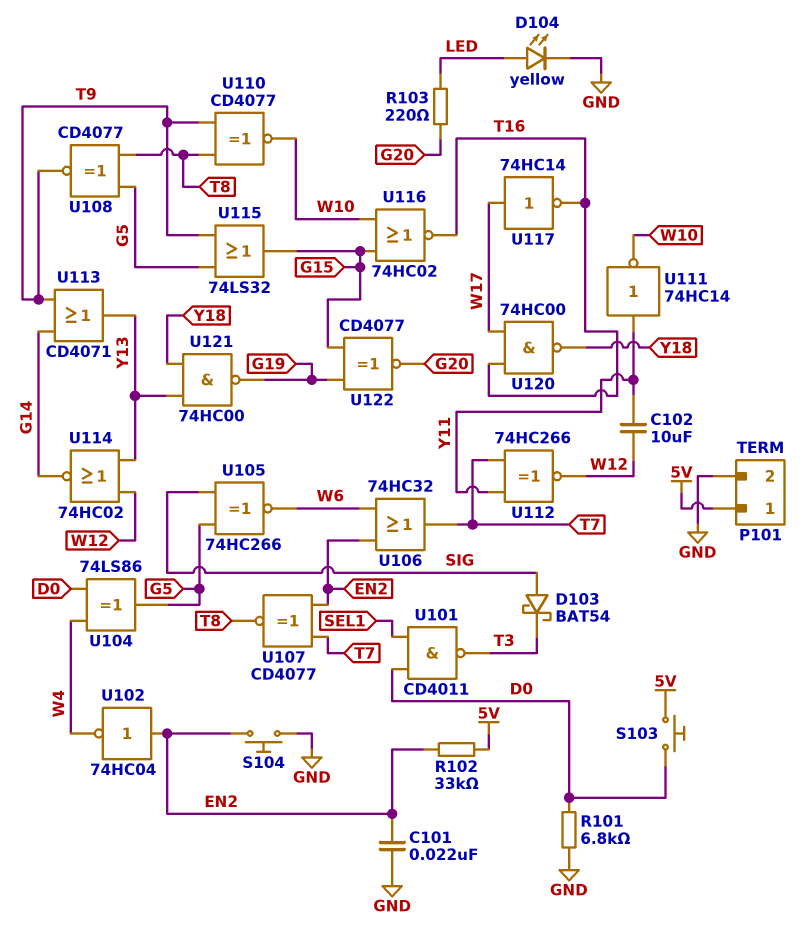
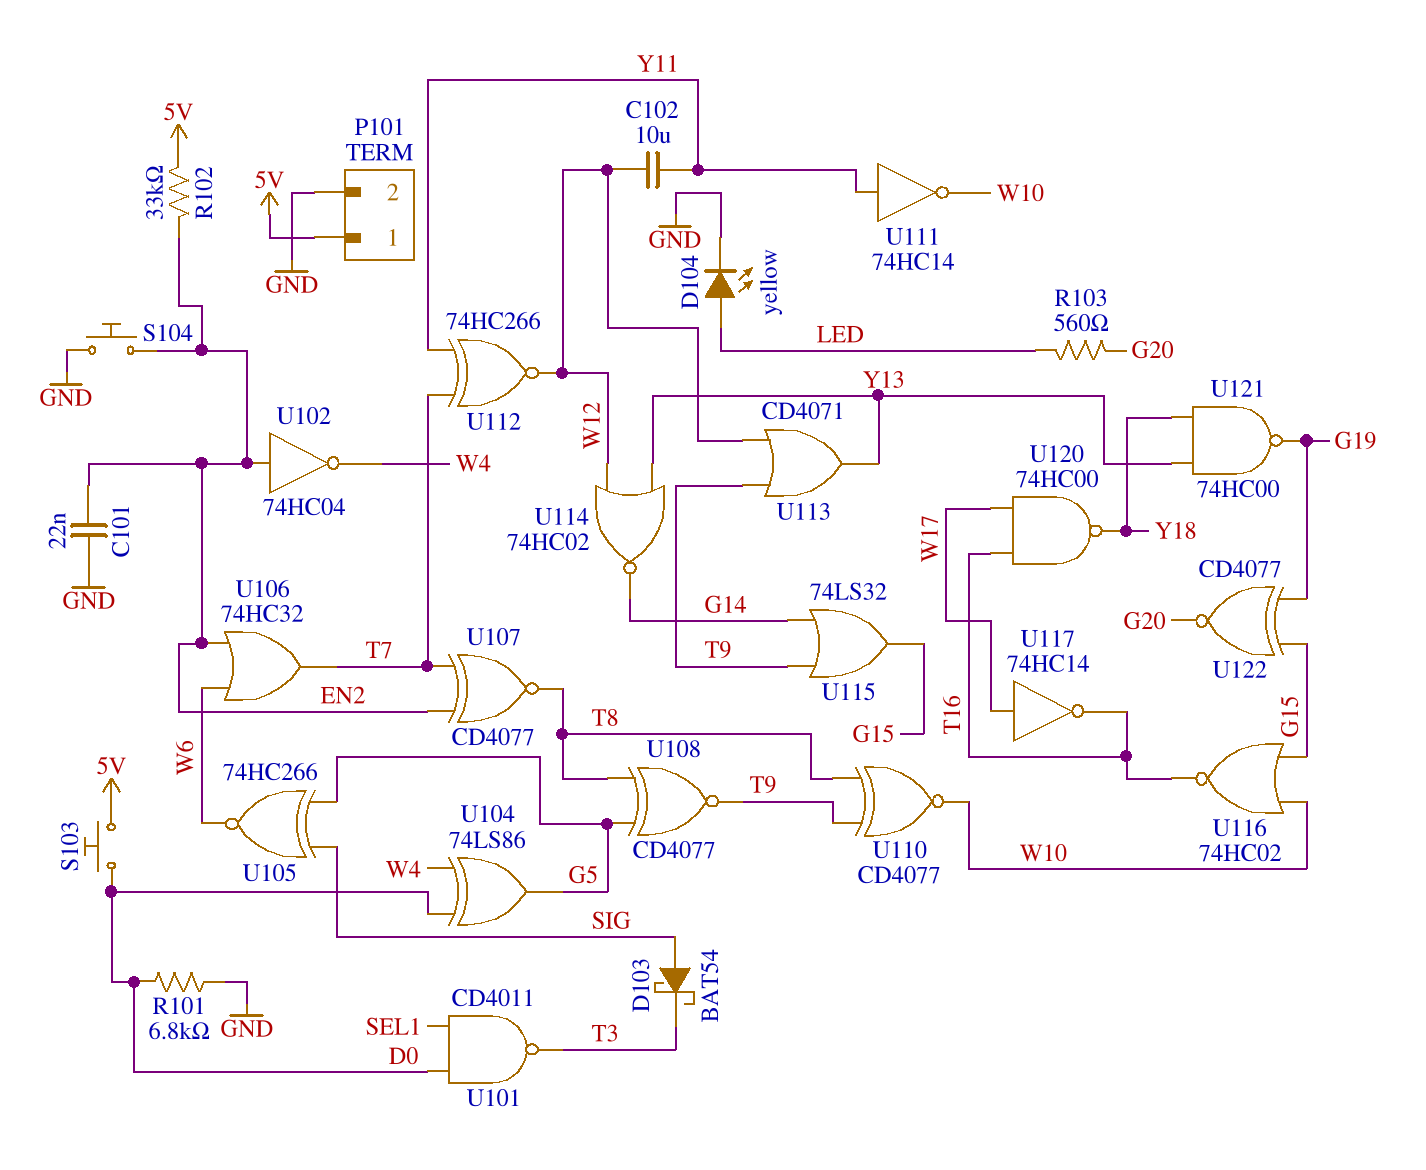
R103: 220 (G20, LED) -> 560 (G20, LED)
U113: OR CD4071 (in G14, in T9, out Y13) -> OR CD4071 (in T9, in W12, out Y13)
U115: OR 74LS32 (in G5, in T9, out G15) -> OR 74LS32 (in G14, in T9, out G15)

